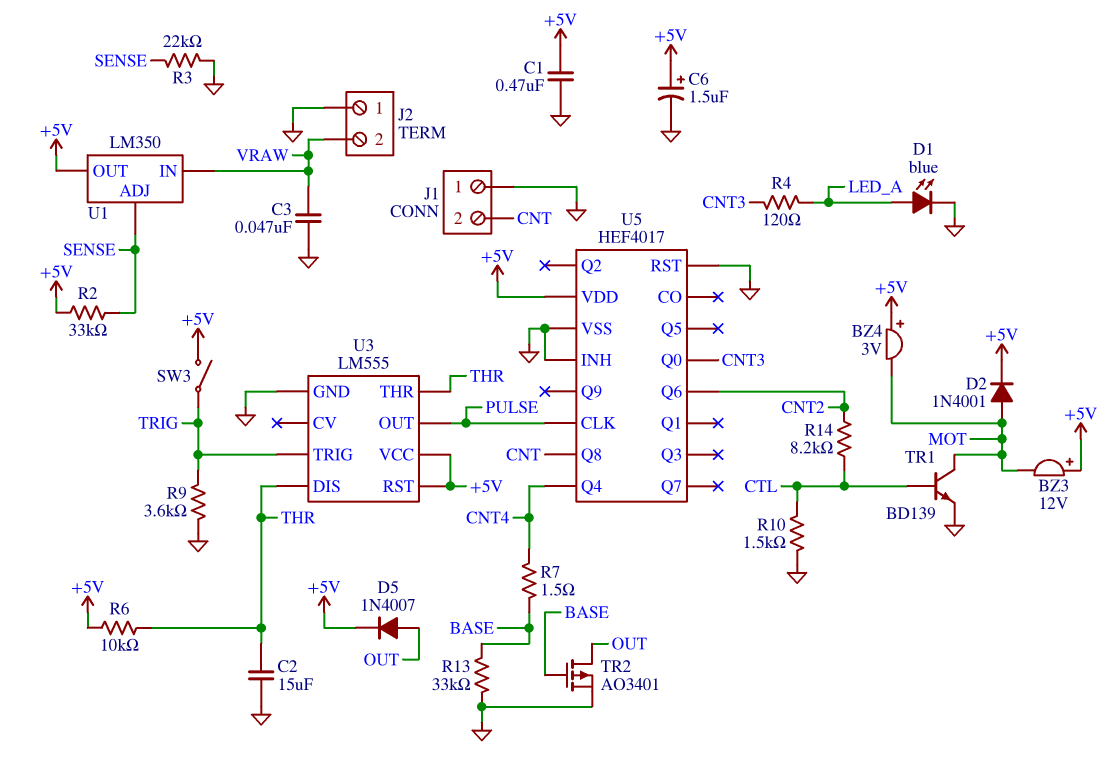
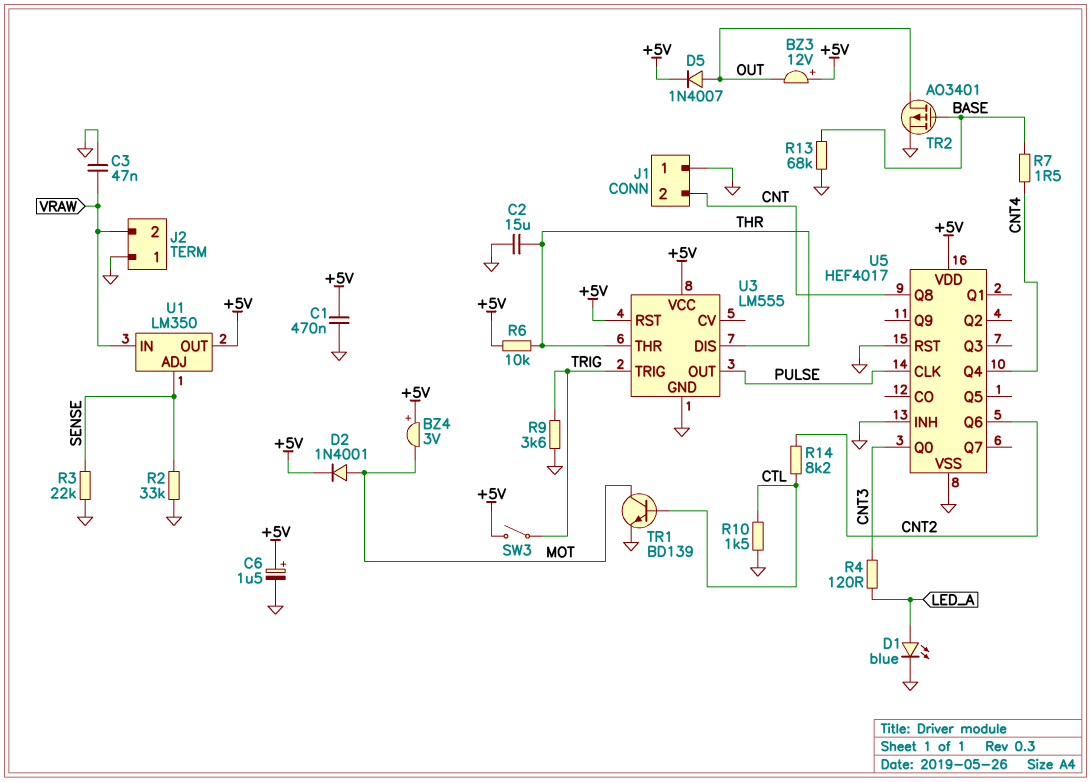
BZ3: buzzer 12V (plus +5V, minus MOT) -> buzzer 12V (plus +5V, minus OUT)
R2: 33k (+5V, SENSE) -> 33k (GND, SENSE)
R13: 33k (BASE, GND) -> 68k (BASE, GND)

